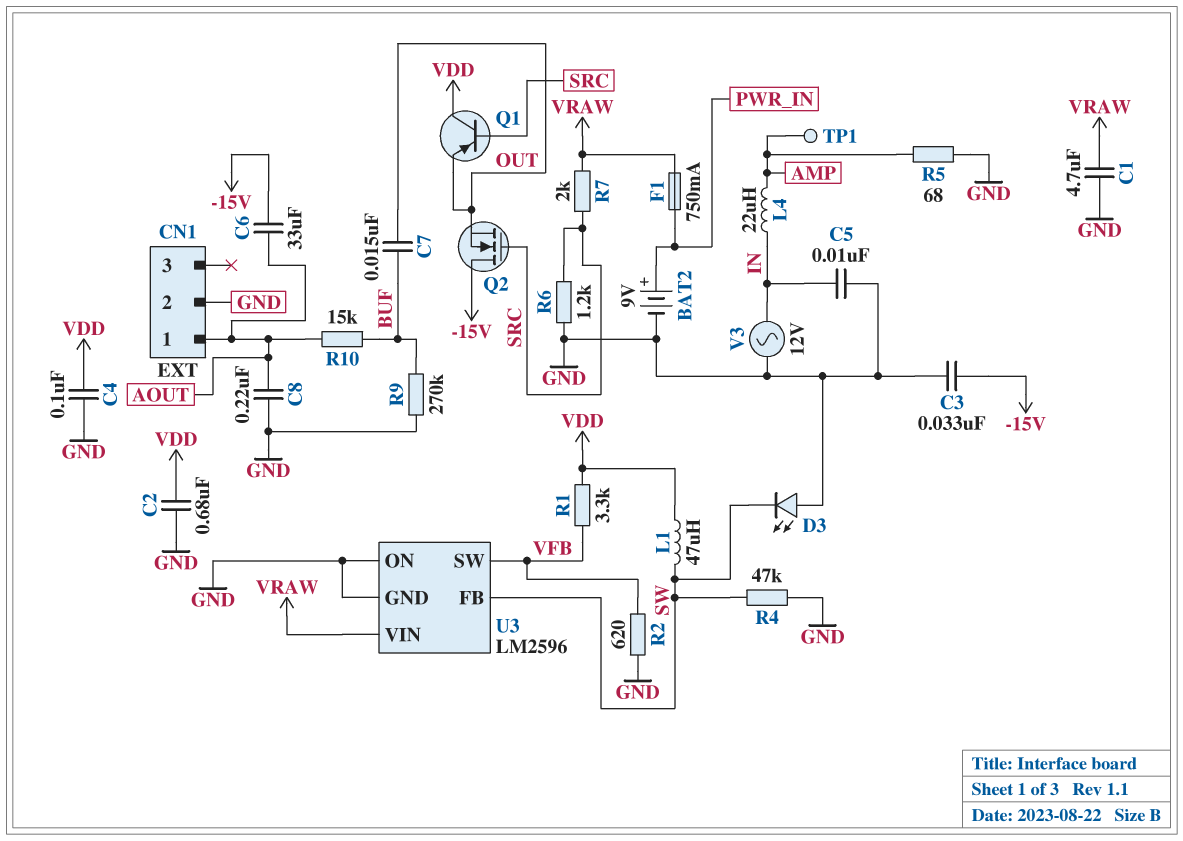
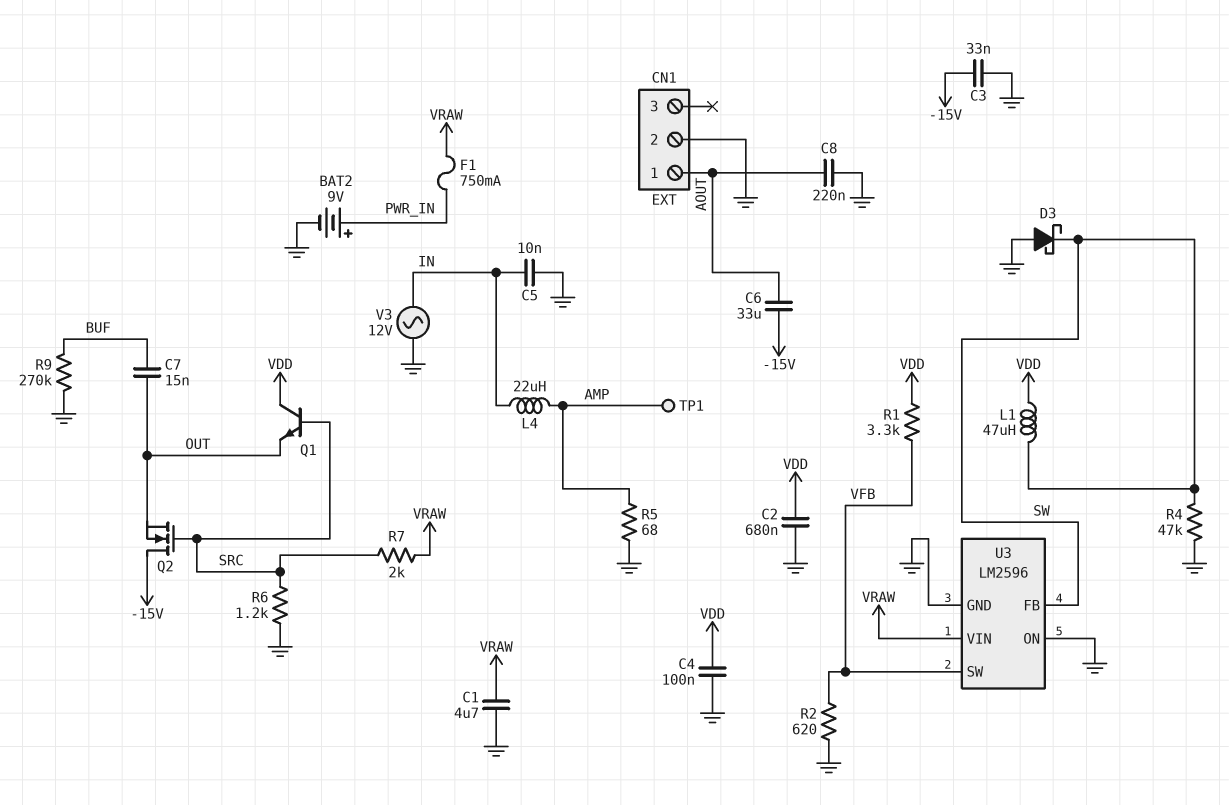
D3: LED (A GND, K SW) -> schottky (A GND, K SW)
Q1: PNP (B SRC, C VDD, E OUT) -> NPN (B SRC, C VDD, E OUT)
R10: 15k (AOUT, BUF) -> none

